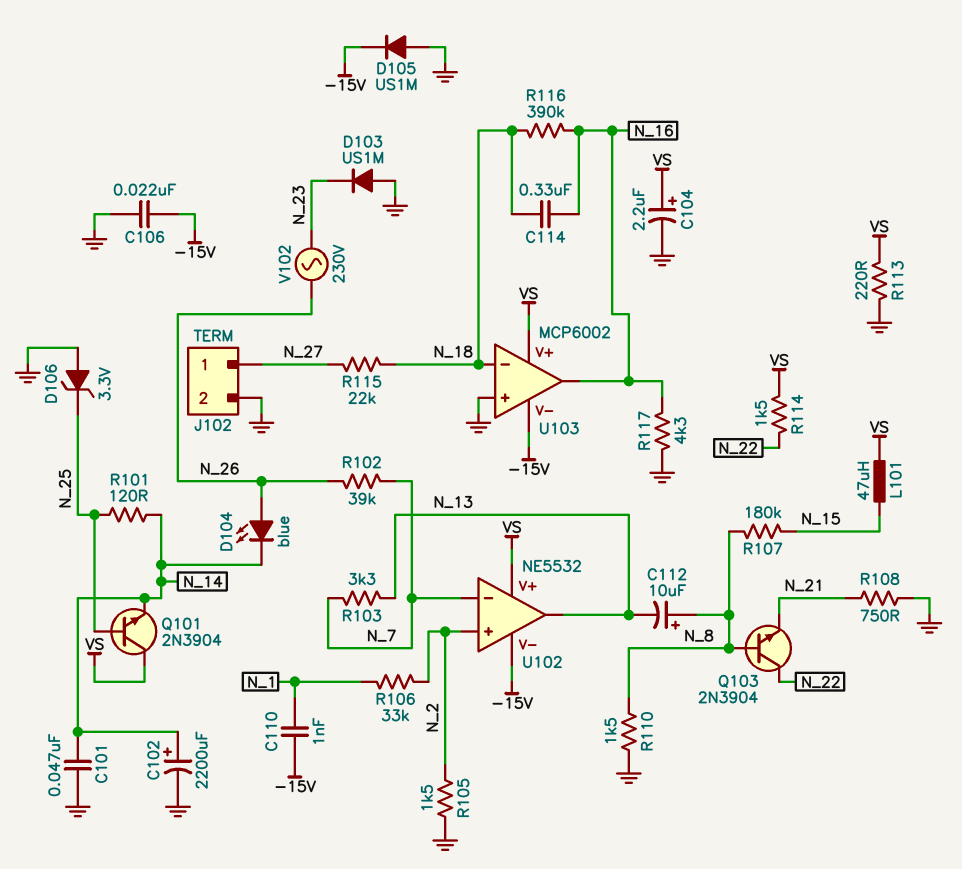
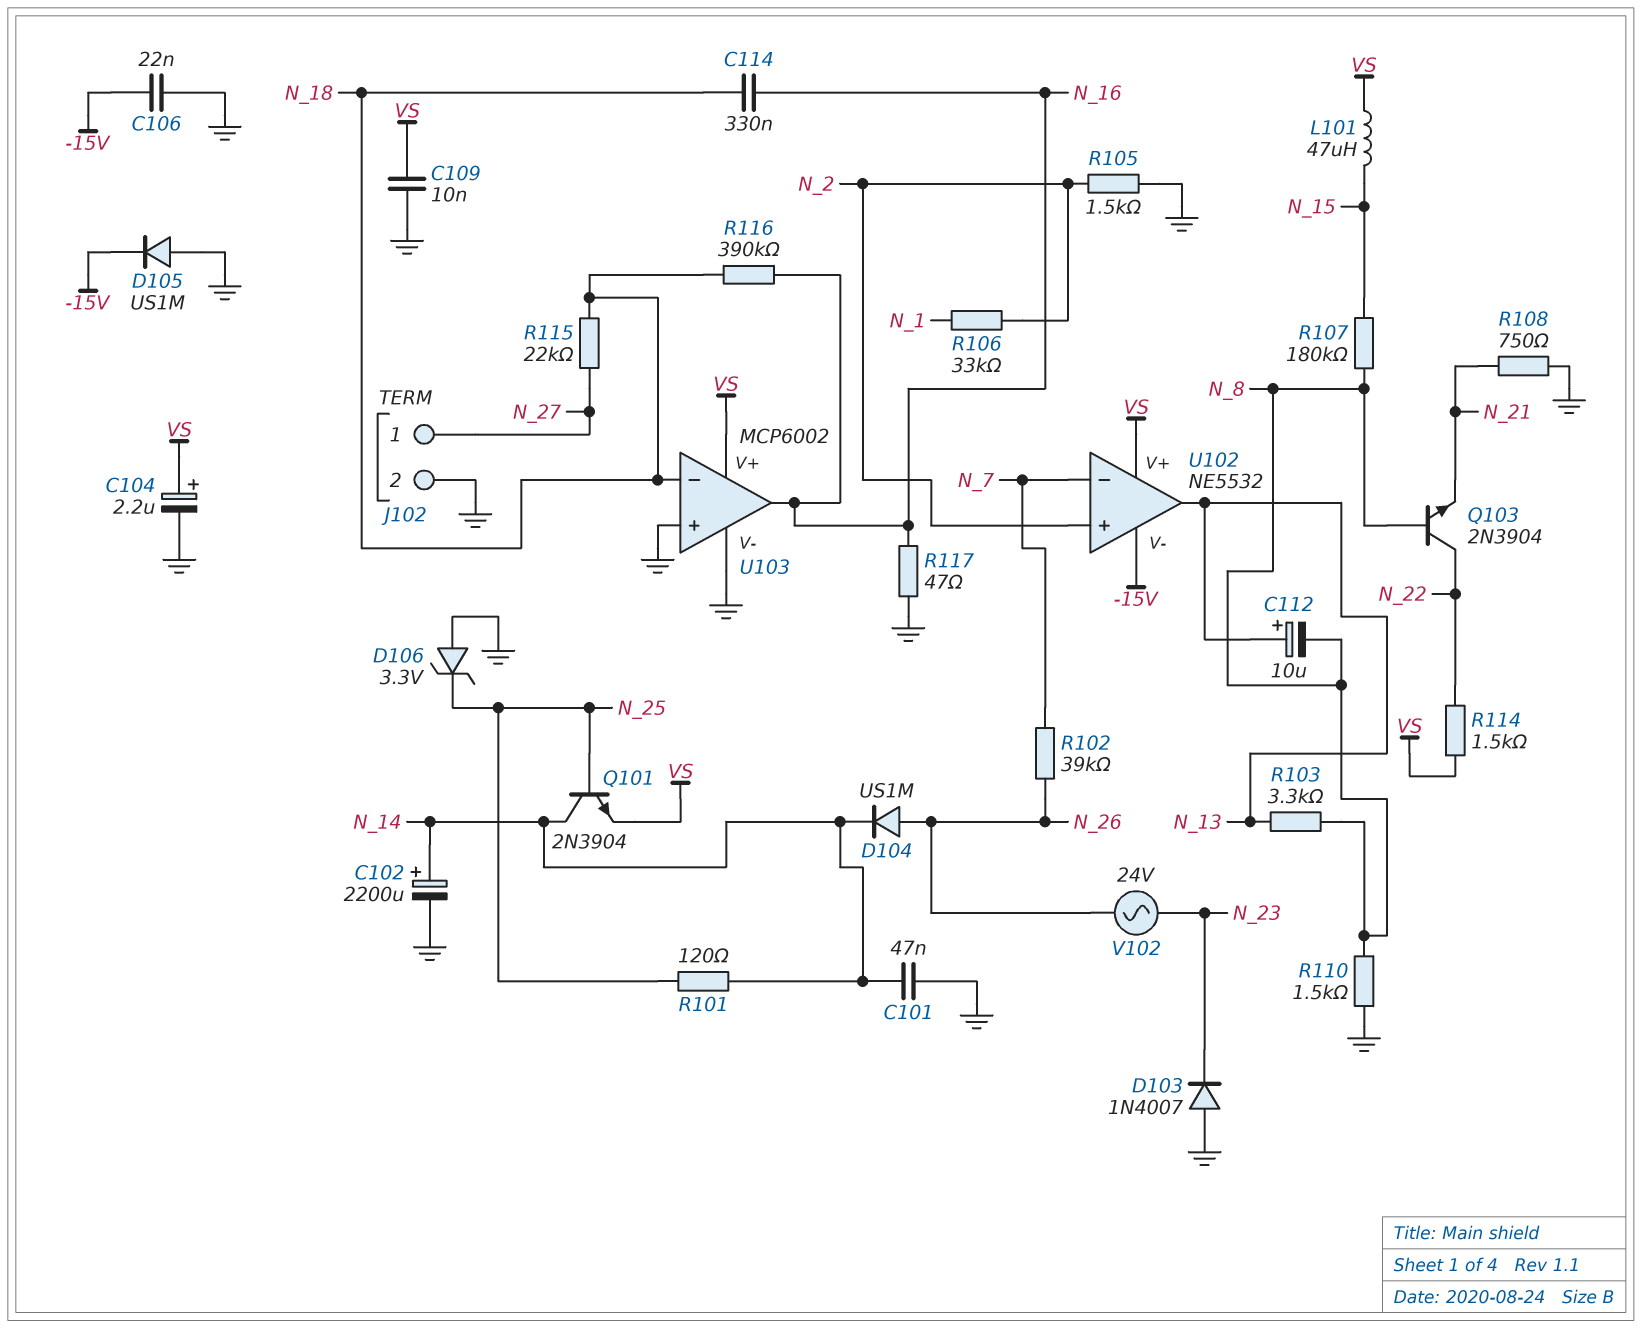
C109: none -> 10nF (GND, VS)
C110: 1nF (-15V, N_1) -> none
C112: 10uF (plus N_8, minus N_13) -> 10uF (plus N_13, minus N_8)
D103: diode US1M (A GND, K N_23) -> diode 1N4007 (A GND, K N_23)
D104: LED blue (A N_26, K N_14) -> diode US1M (A N_26, K N_14)
Q101: NPN 2N3904 (B N_25, C VS, E N_14) -> NPN 2N3904 (B N_25, C N_14, E VS)
R103: 3.3k (N_7, N_13) -> 3.3k (N_8, N_13)
R113: 220 (GND, VS) -> none
R117: 4.3k (GND, N_16) -> 47 (GND, N_16)
U103 pin V-: -15V -> GND
V102: AC 230V (N_23, N_26) -> AC 24V (N_23, N_26)

